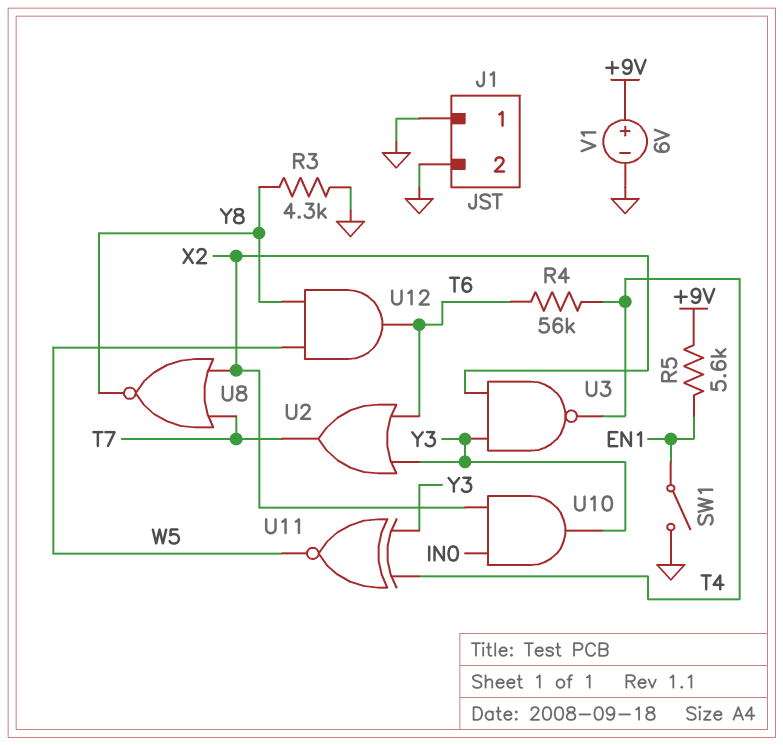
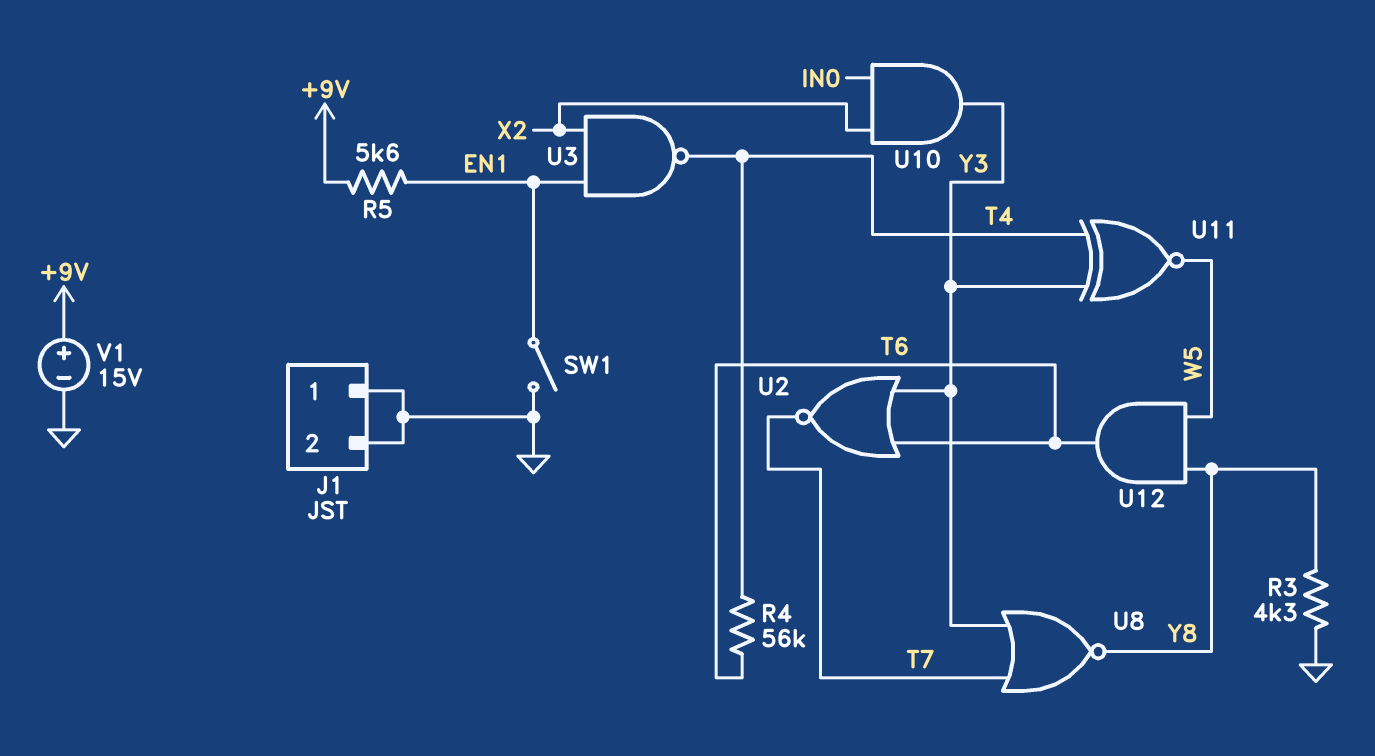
U2: OR (in T6, in Y3, out T7) -> NOR (in T6, in Y3, out T7)
U3: NAND (in X2, in Y3, out T4) -> NAND (in EN1, in X2, out T4)
U8: NOR (in T7, in X2, out Y8) -> NOR (in T7, in Y3, out Y8)
V1: 6V (plus +9V, minus GND) -> 15V (plus +9V, minus GND)

